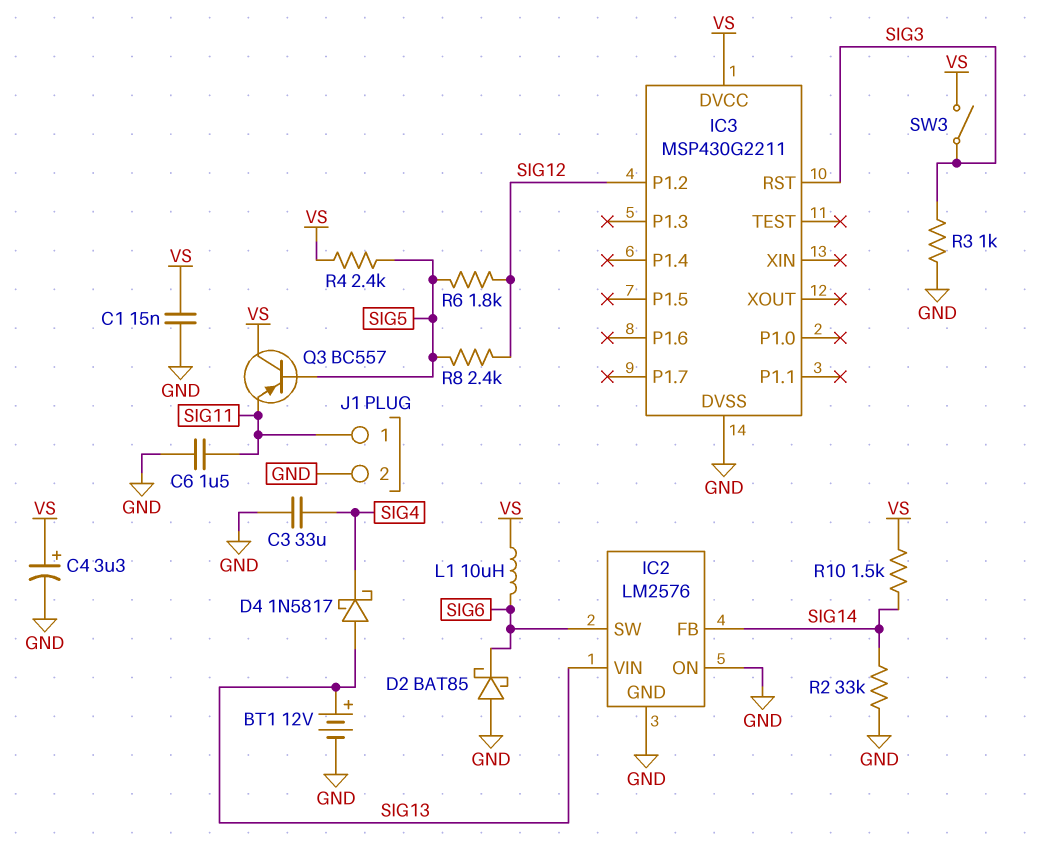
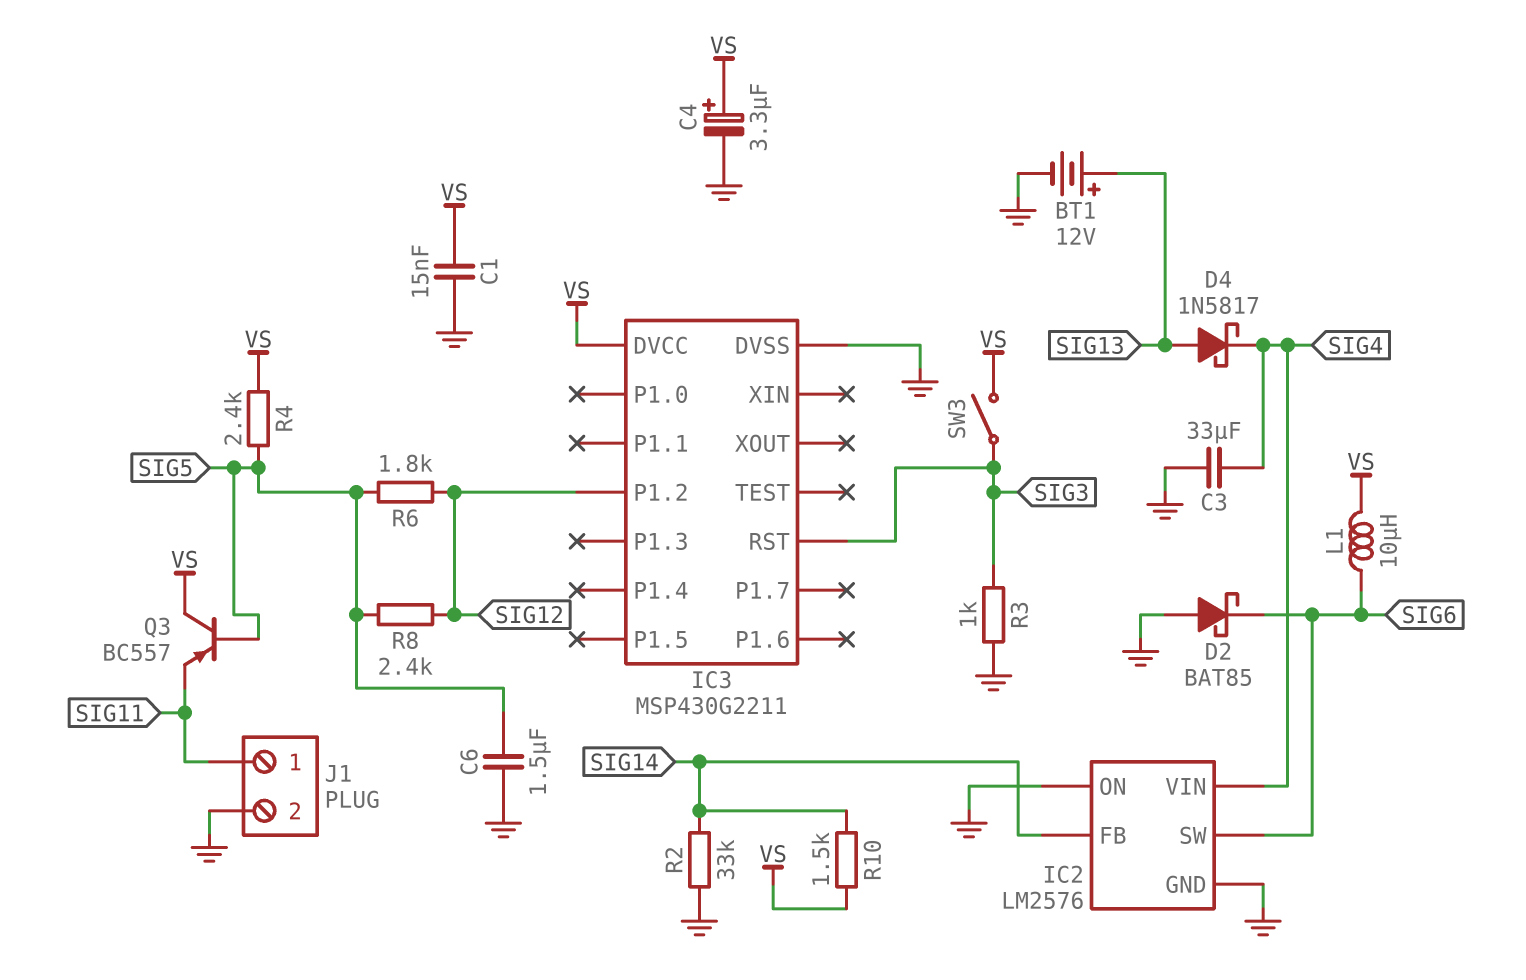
C6: 1.5uF (GND, SIG11) -> 1.5uF (GND, SIG5)
IC2 pin VIN: SIG13 -> SIG4

